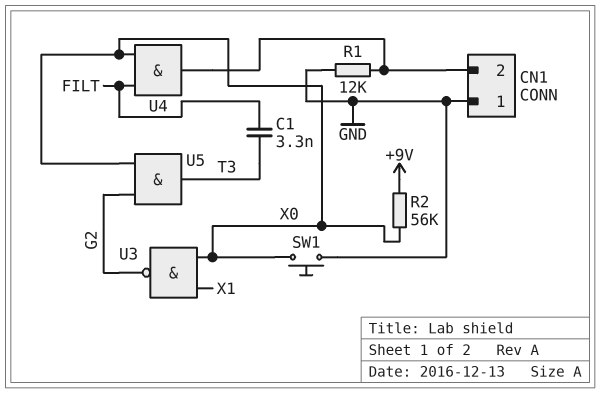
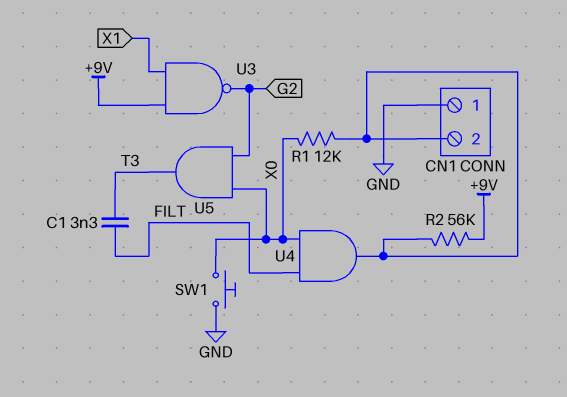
R1: 12k (CN1/2, GND) -> 12k (CN1/2, X0)
R2: 56k (+9V, X0) -> 56k (+9V, CN1/2)
U3: NAND (in X0, in X1, out G2) -> NAND (in +9V, in X1, out G2)

